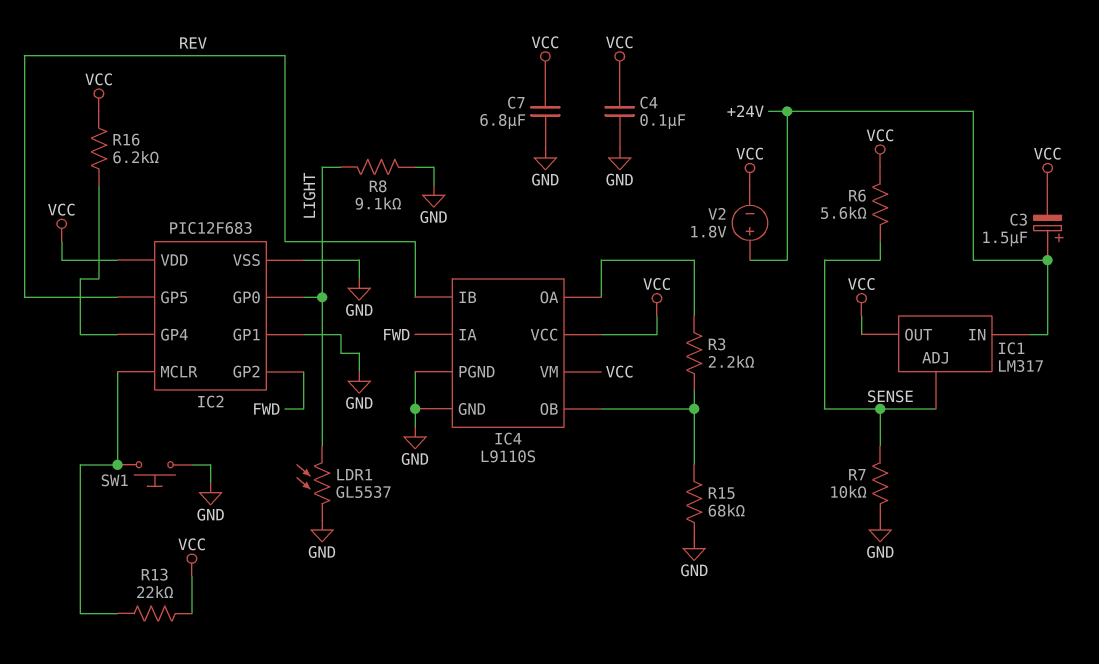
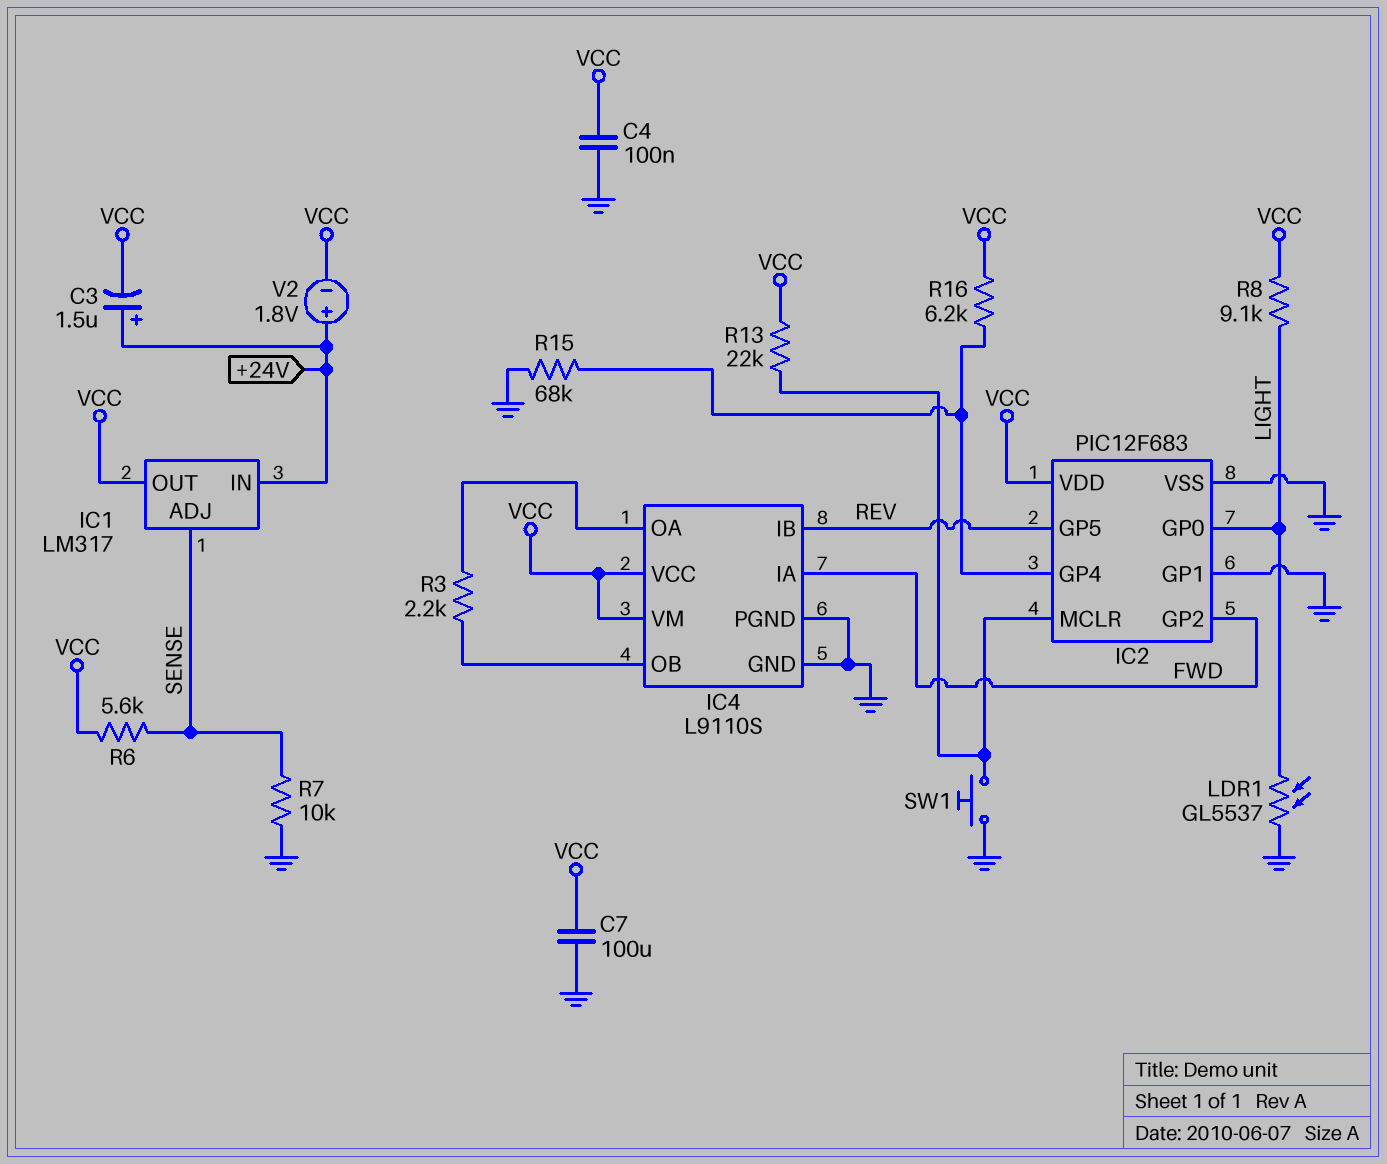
C7: 6.8uF (GND, VCC) -> 100uF (GND, VCC)
R8: 9.1k (GND, LIGHT) -> 9.1k (LIGHT, VCC)
R15: 68k (GND, IC4/OB) -> 68k (GND, IC2/GP4)

